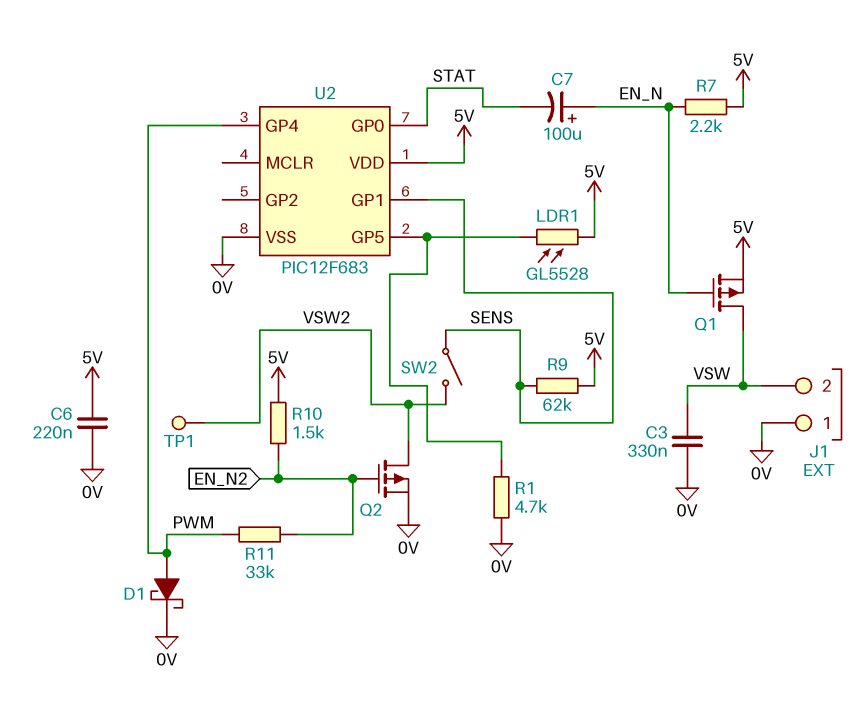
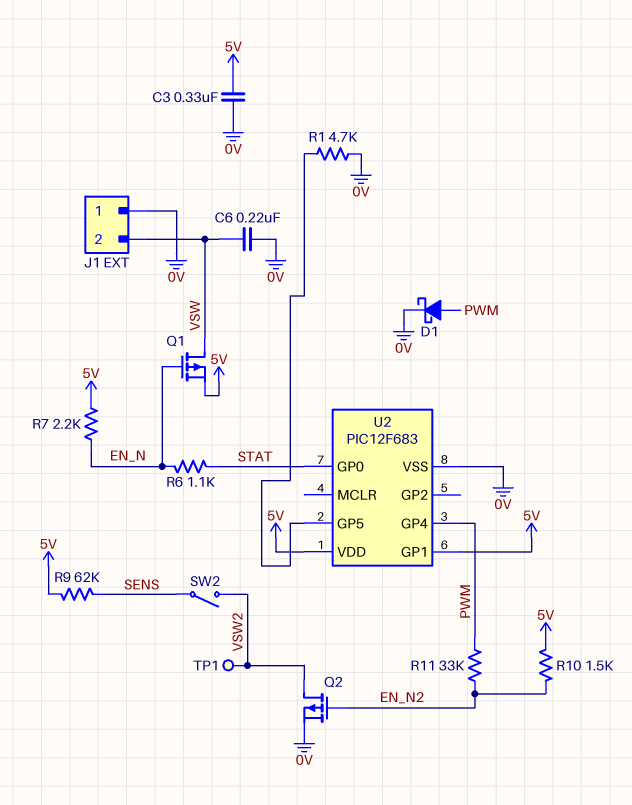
C3: 330nF (0V, VSW) -> 330nF (0V, 5V)
C6: 220nF (0V, 5V) -> 220nF (0V, VSW)
C7: 100uF (plus EN_N, minus STAT) -> none
LDR1: GL5528 (5V, U2/GP5) -> none
R6: none -> 1.1k (EN_N, STAT)
U2 pin GP1: SENS -> 5V

